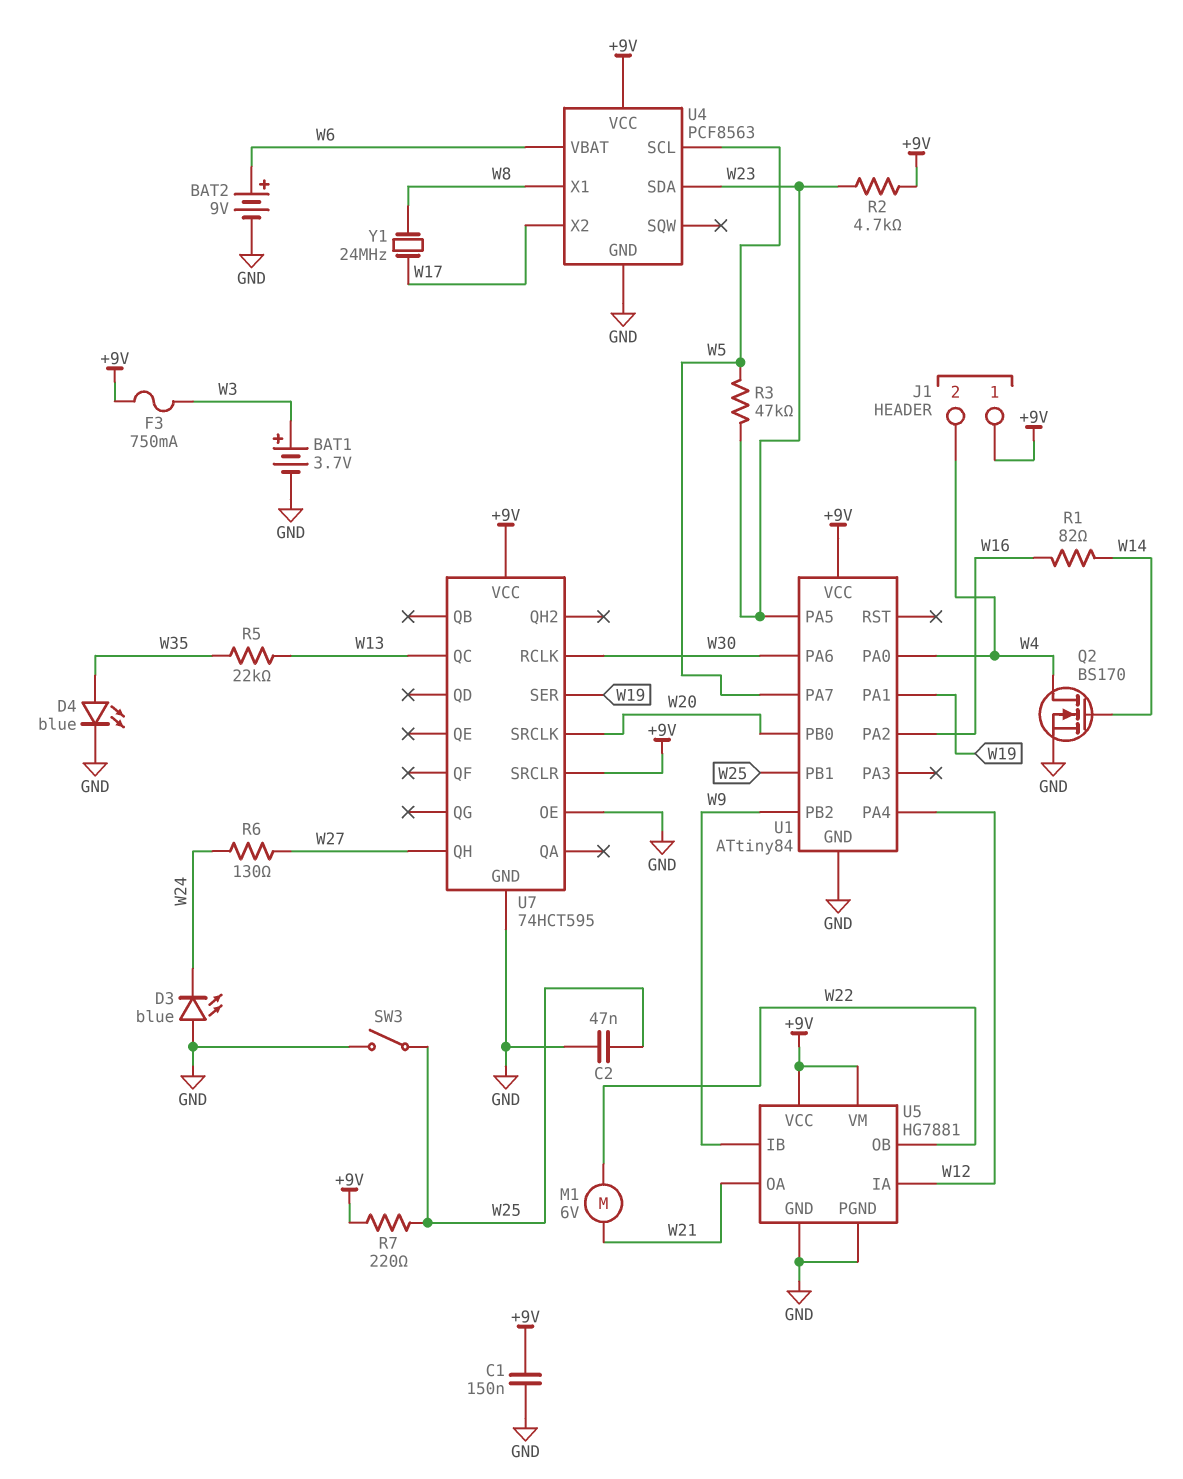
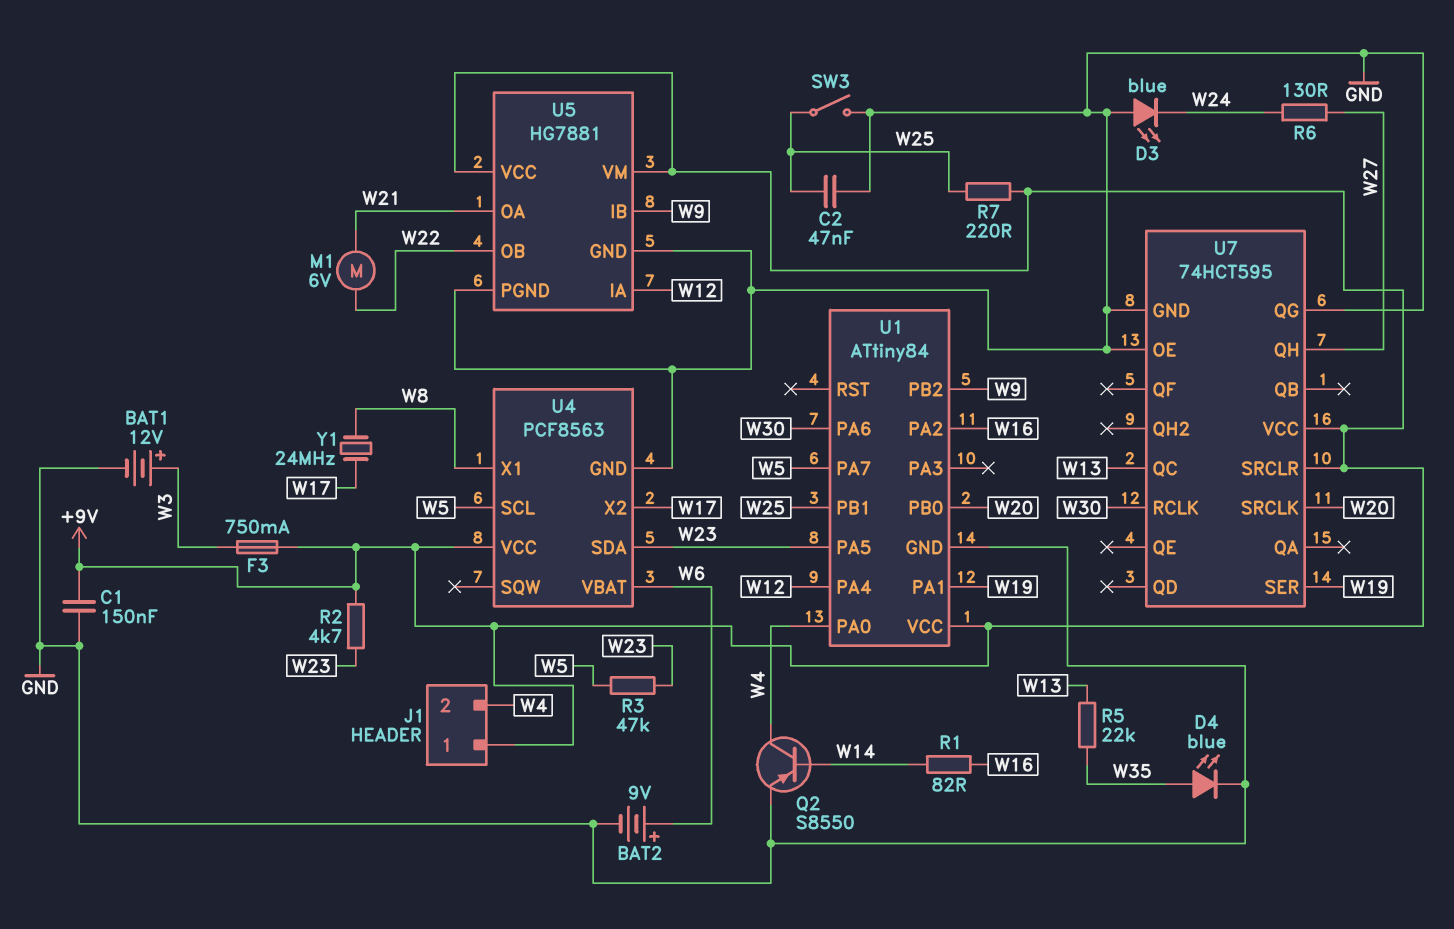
BAT1: 3.7V (plus W3, minus GND) -> 12V (plus W3, minus GND)
Q2: NMOS BS170 (G W14, D W4, S GND) -> PNP S8550 (B W14, C W4, E GND)
U7 pin QG: none -> GND

